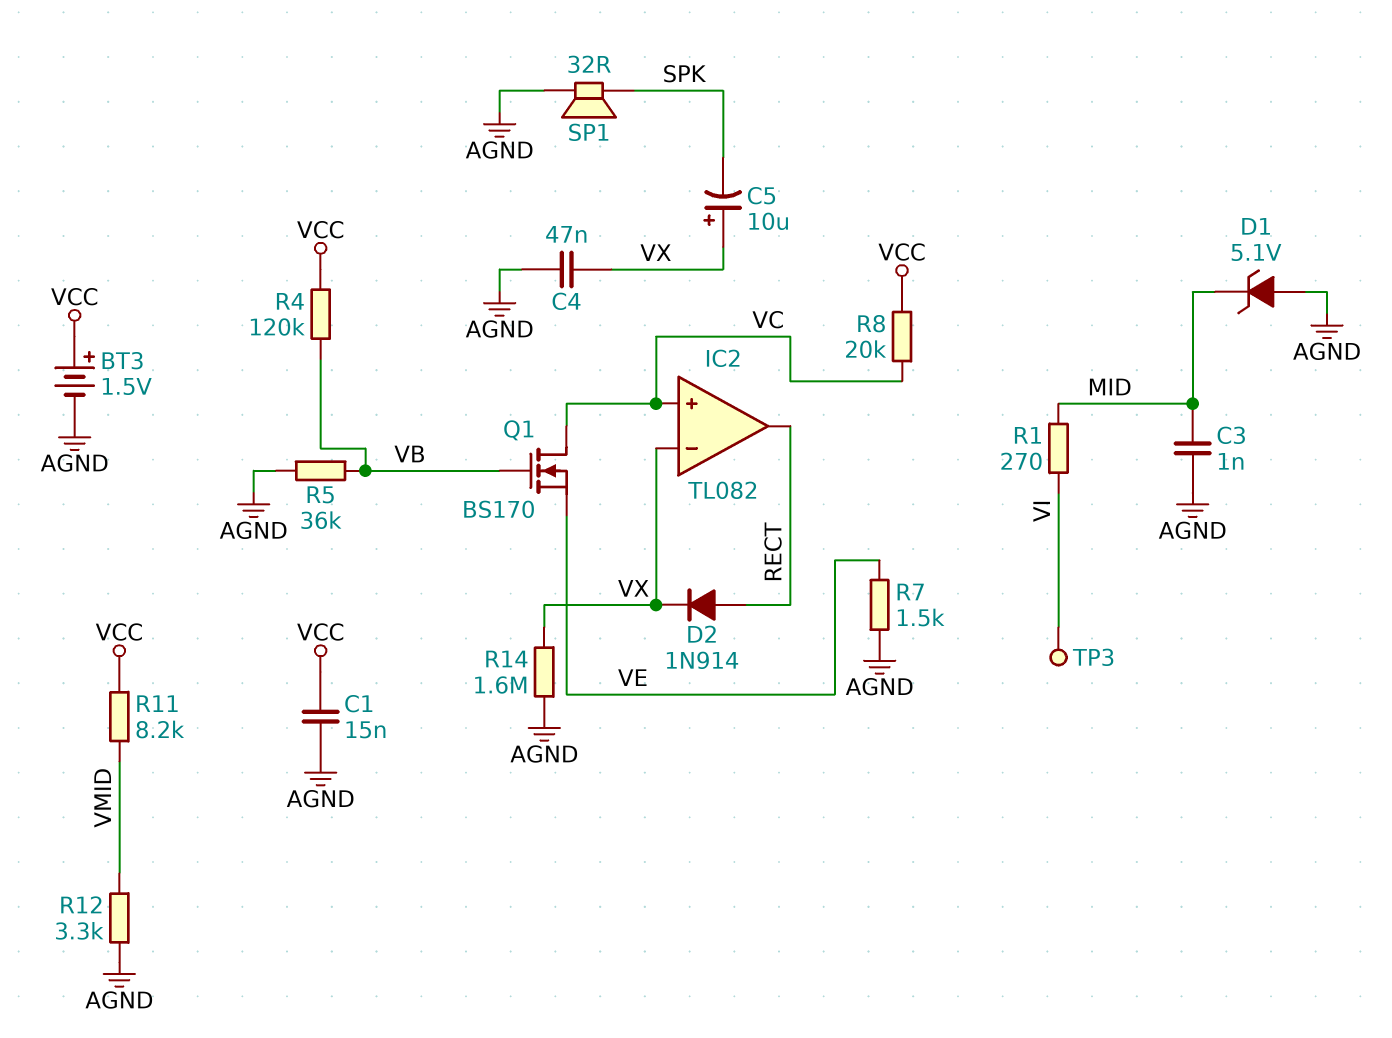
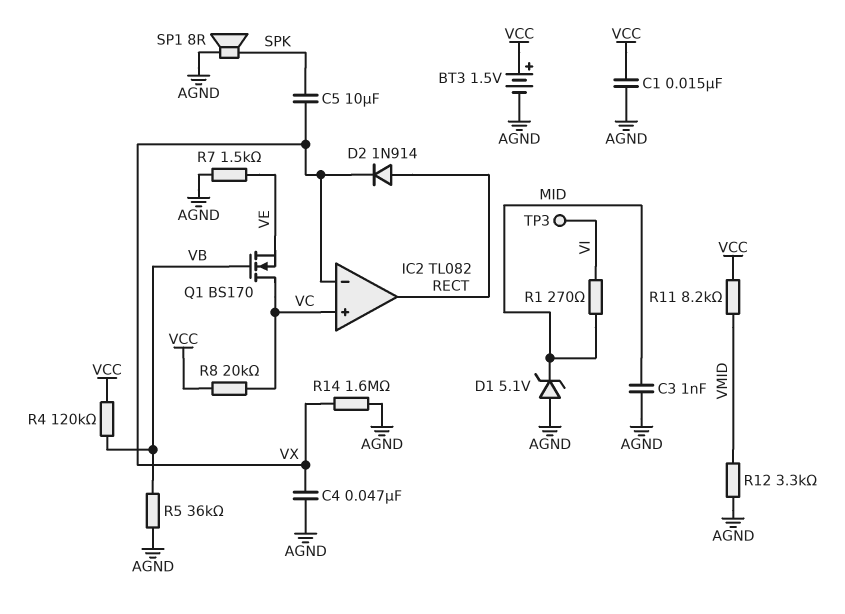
C5: 10uF (plus VX, minus SPK) -> 10uF (SPK, VX)
SP1: speaker 32R (AGND, SPK) -> speaker 8R (AGND, SPK)

